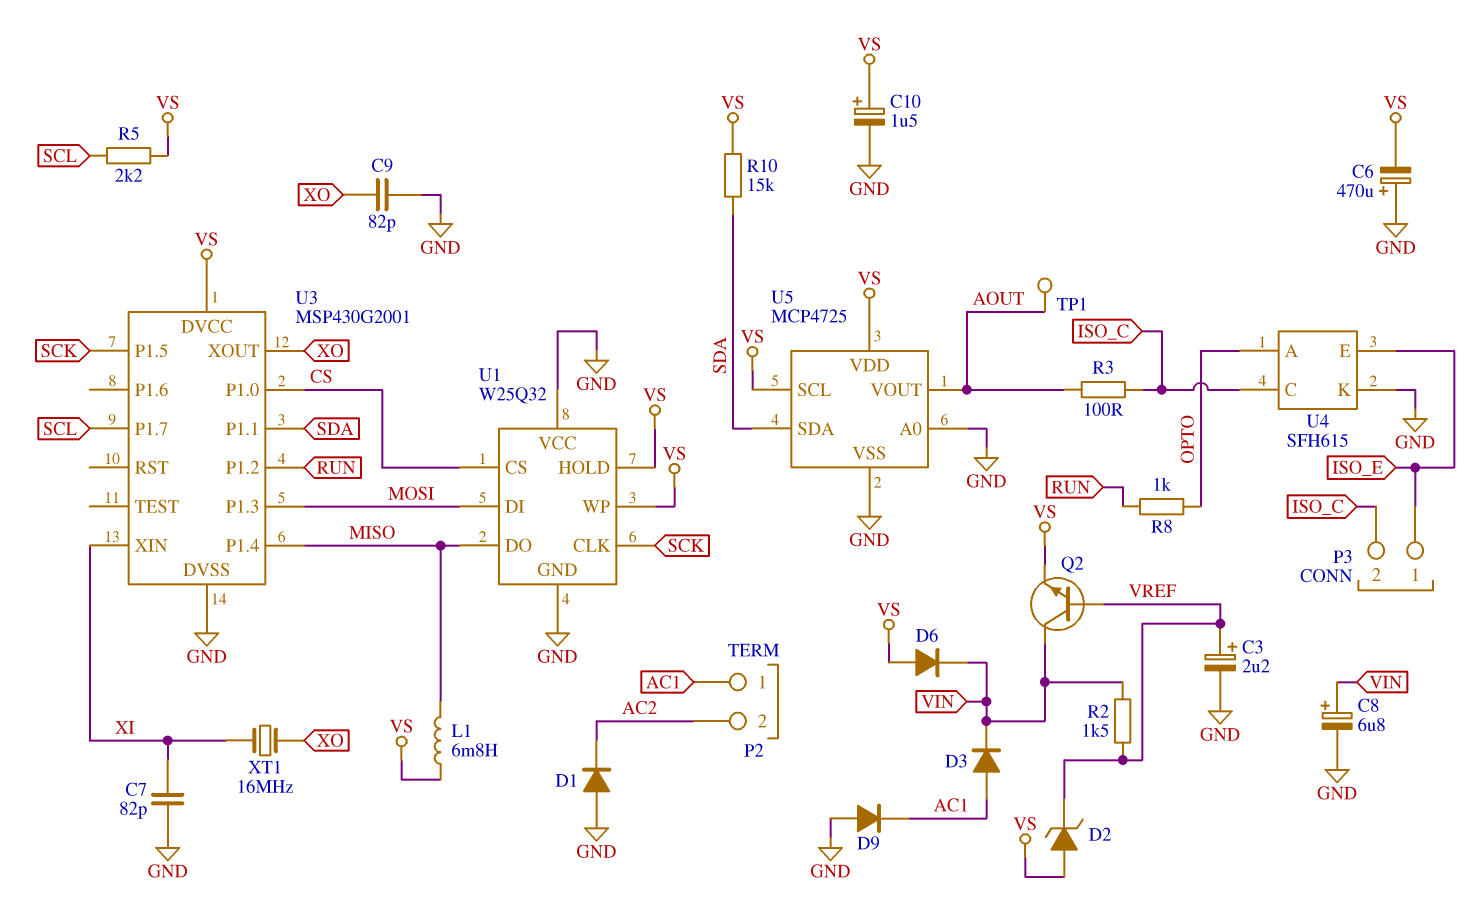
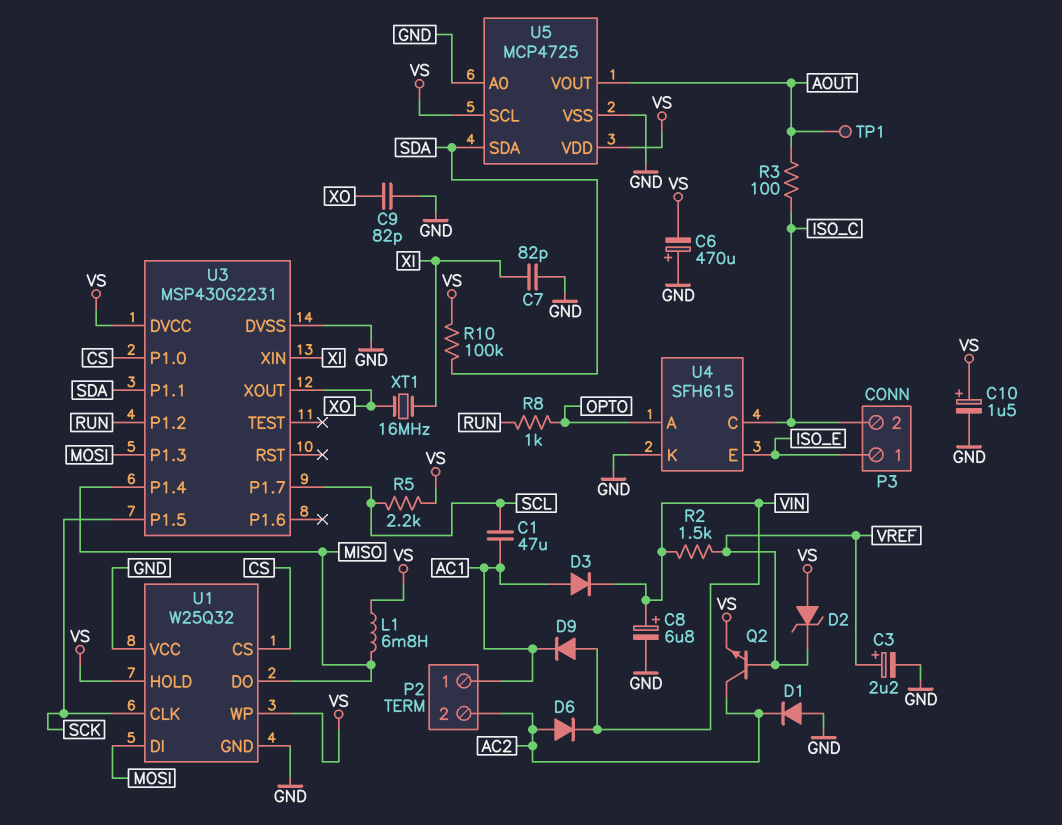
C1: none -> 47uF (AC1, SCL)
D6: diode (A VS, K VIN) -> diode (A AC2, K VIN)
D9: diode (A GND, K AC1) -> diode (A VIN, K AC1)
Q2: NPN (B VREF, C VIN, E VS) -> NPN (B VREF, C AC2, E VS)
R10: 15k (SDA, VS) -> 100k (SDA, VS)
U3: MSP430G2001 -> MSP430G2231

